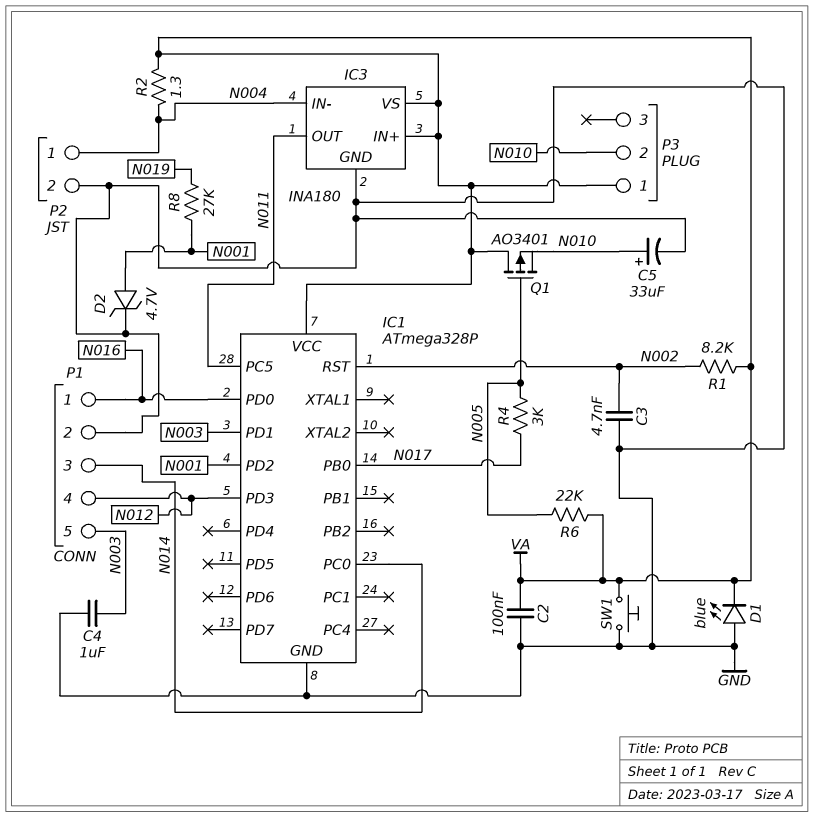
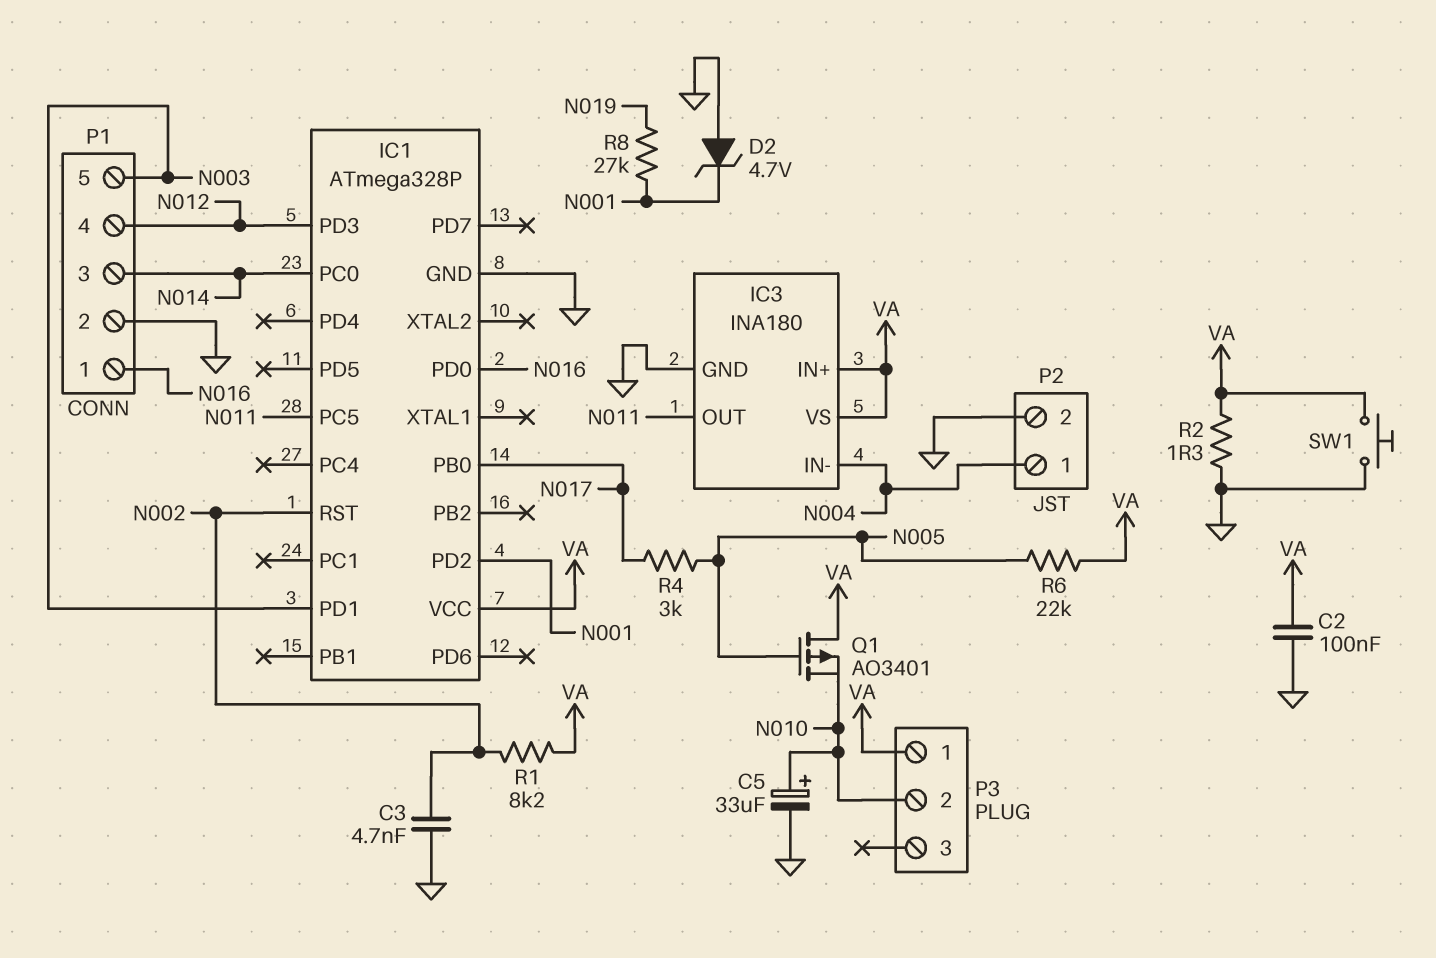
C4: 1uF (GND, N003) -> none
D1: LED blue (A GND, K VA) -> none
D2: zener 4.7V (A N001, K GND) -> zener 4.7V (A GND, K N001)
R2: 1.3 (N004, VA) -> 1.3 (GND, VA)

